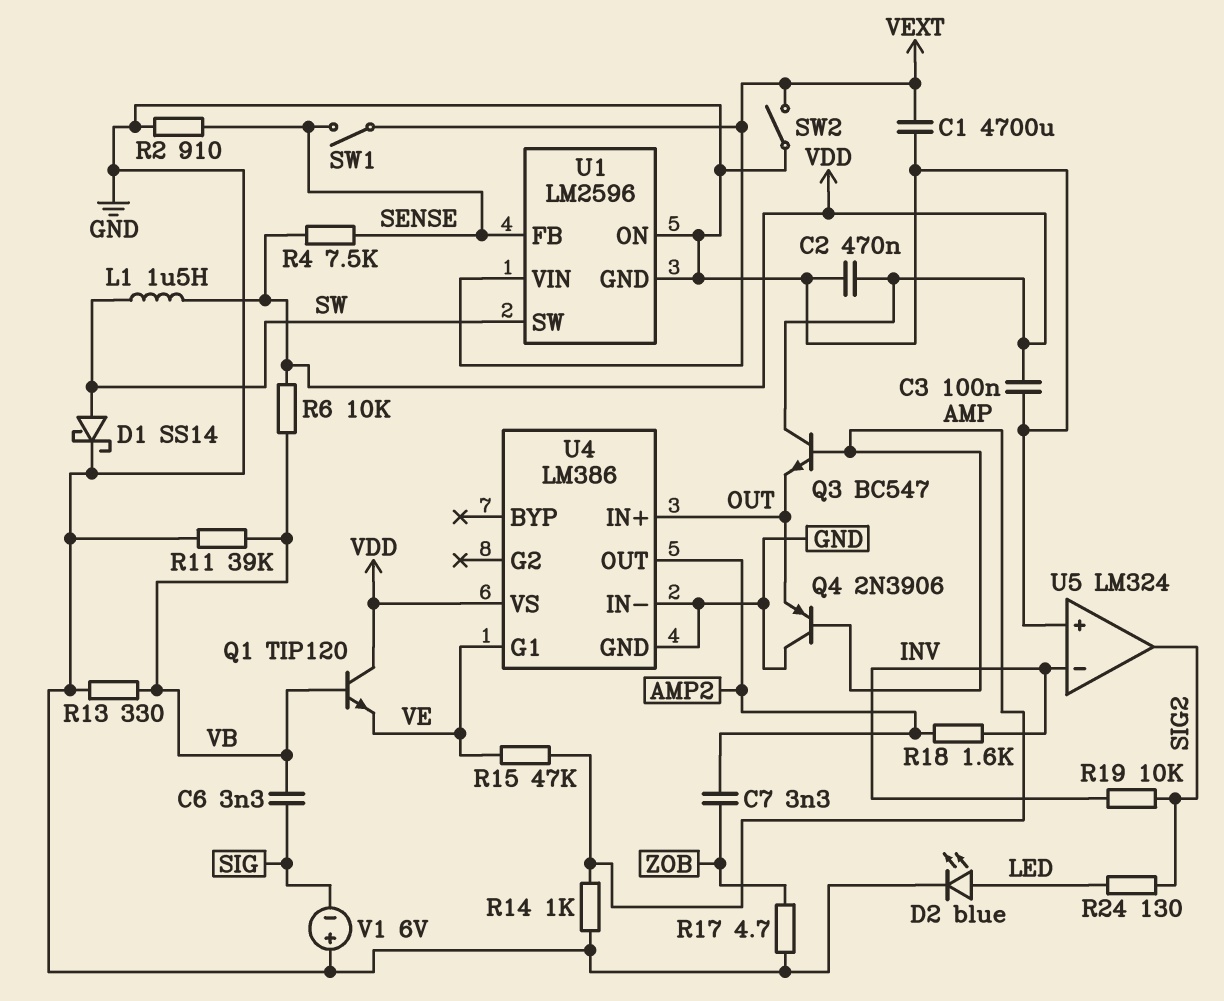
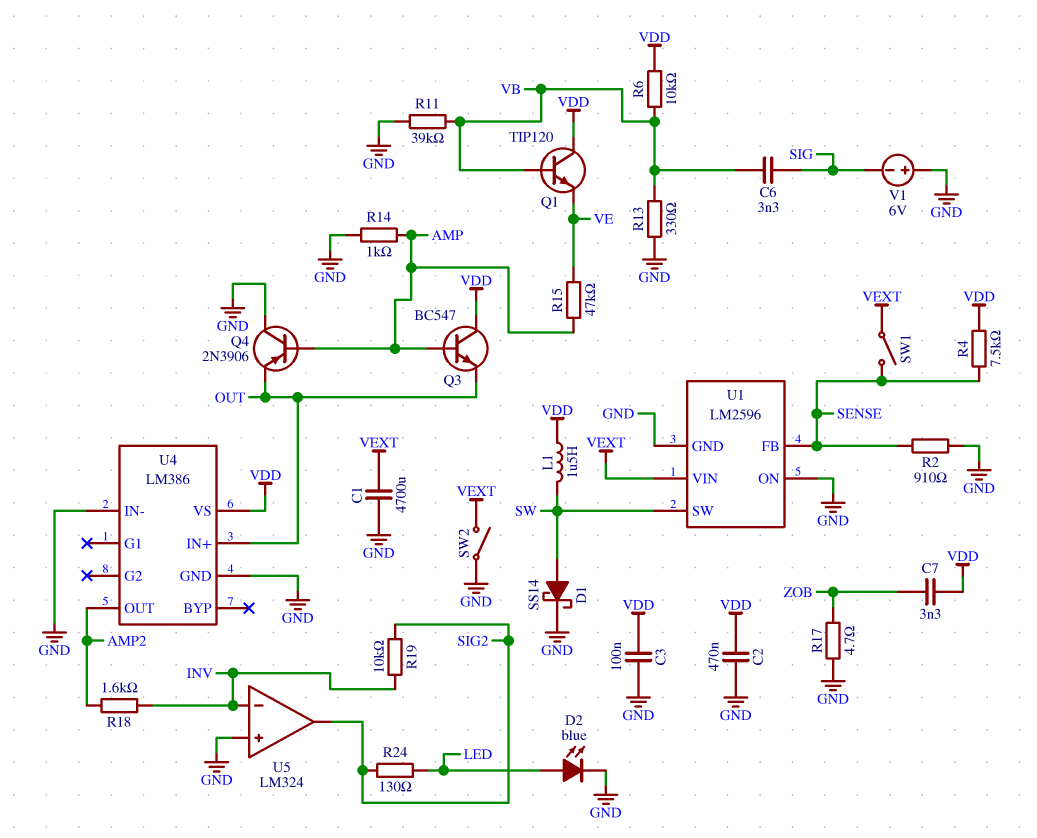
C7: 3.3nF (AMP2, ZOB) -> 3.3nF (VDD, ZOB)
U4 pin G1: VE -> none

